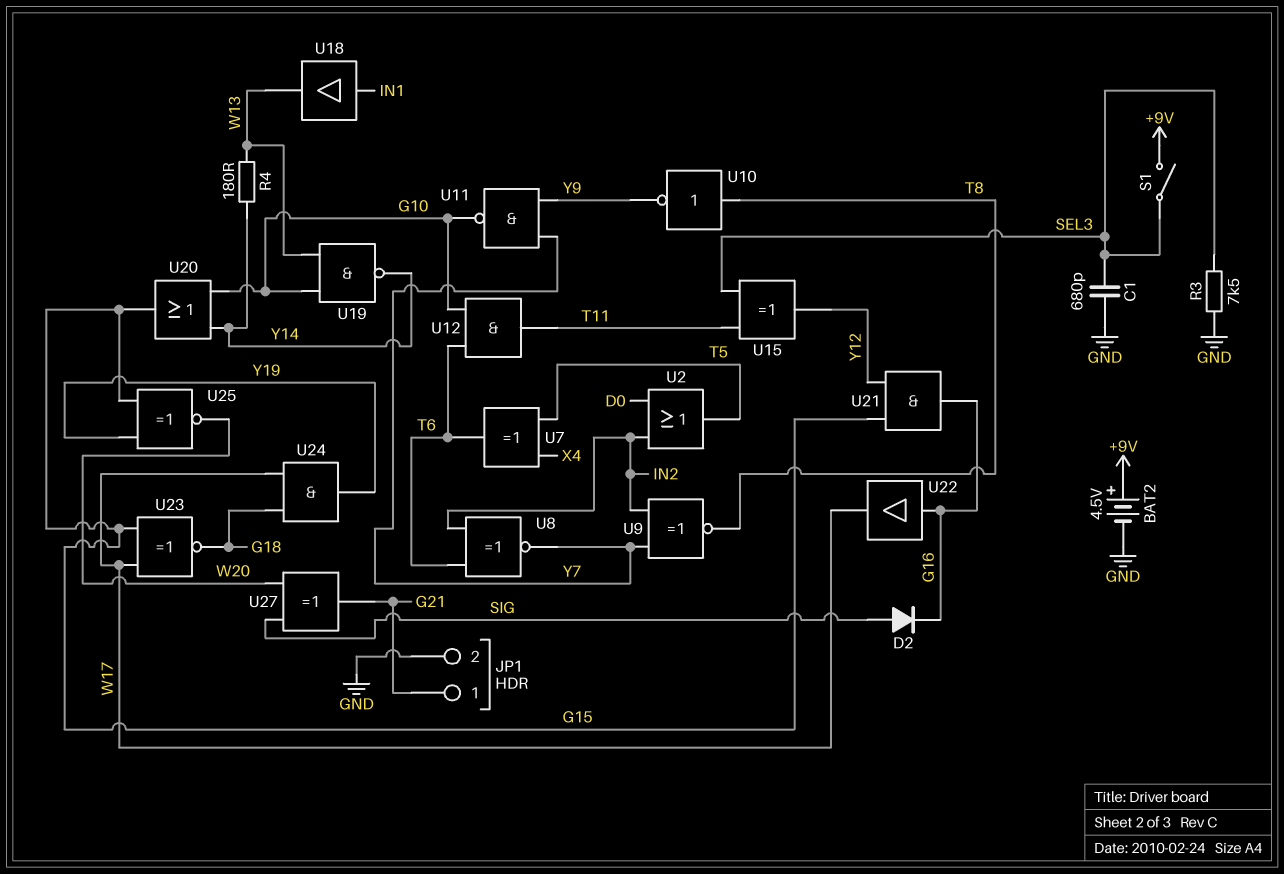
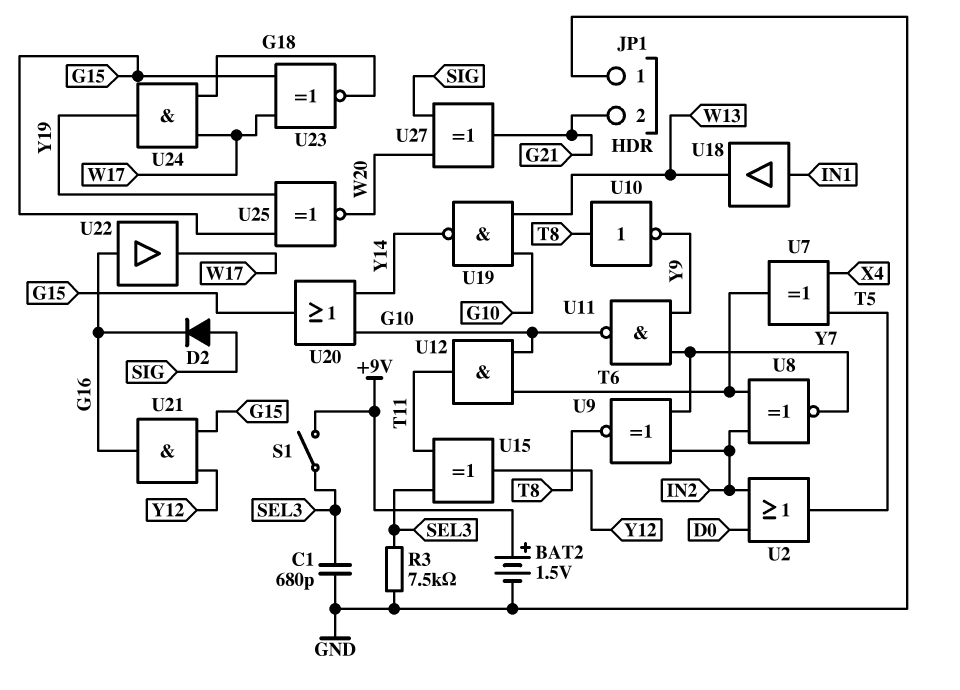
BAT2: 4.5V (plus +9V, minus GND) -> 1.5V (plus +9V, minus GND)
JP1 pin 1: G21 -> GND
JP1 pin 2: GND -> G21
R4: 180 (W13, Y14) -> none

